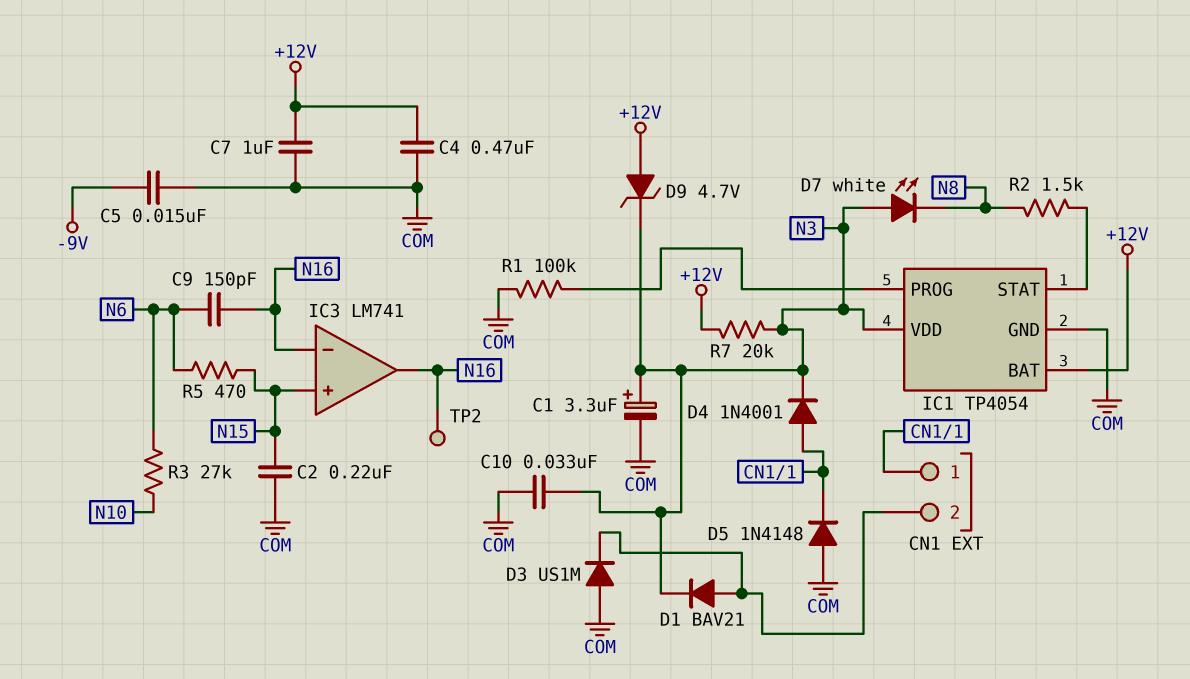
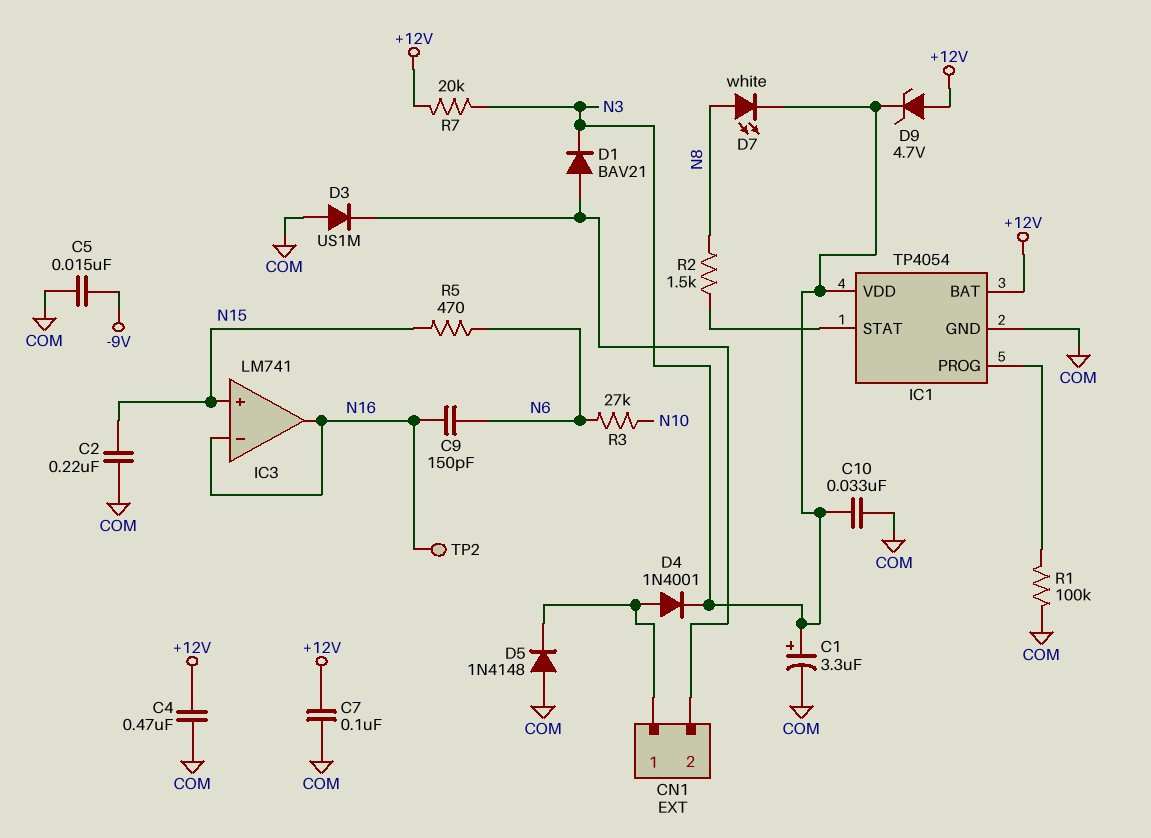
C7: 1uF (+12V, COM) -> 100nF (+12V, COM)
D7: LED white (A N3, K N8) -> LED white (A N8, K N3)

